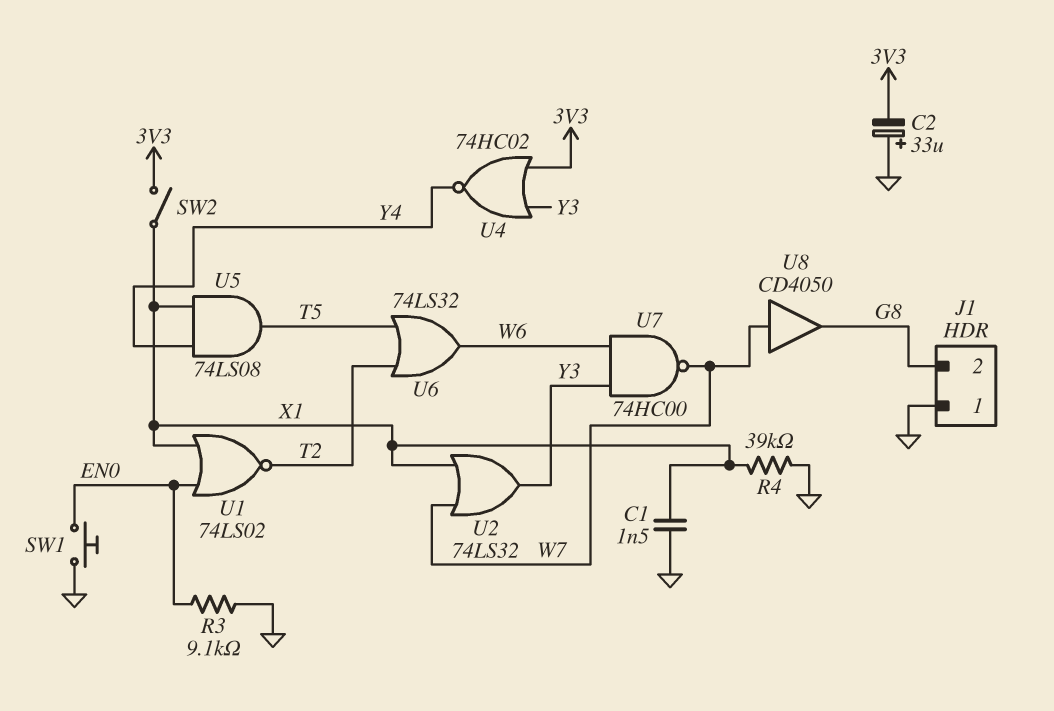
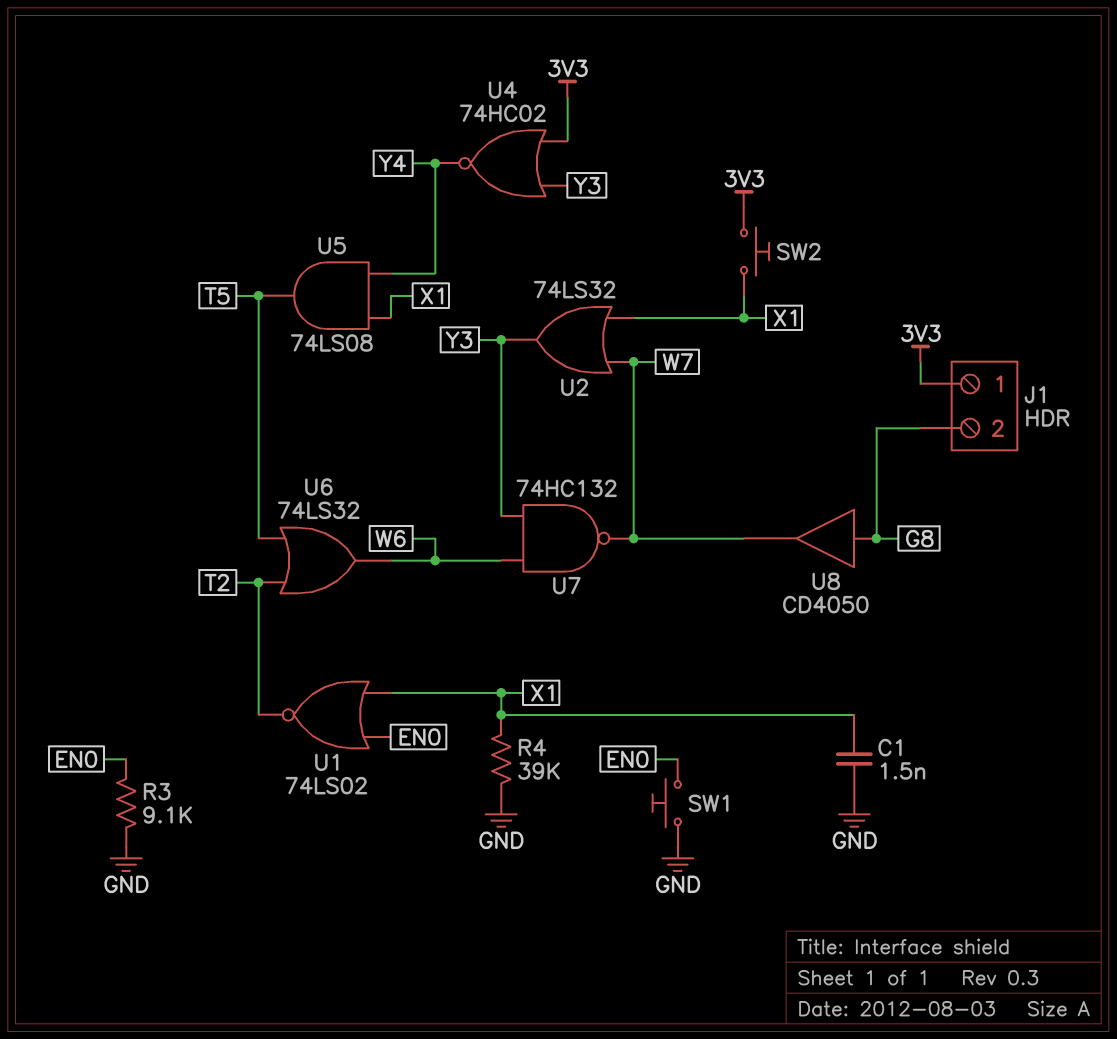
C2: 33uF (plus GND, minus 3V3) -> none
J1 pin 1: GND -> 3V3
SW2: switch (3V3, X1) -> button (3V3, X1)
U7: NAND 74HC00 (in W6, in Y3, out W7) -> NAND 74HC132 (in W6, in Y3, out W7)
U8: buffer CD4050 (in W7, out G8) -> buffer CD4050 (in G8, out W7)

